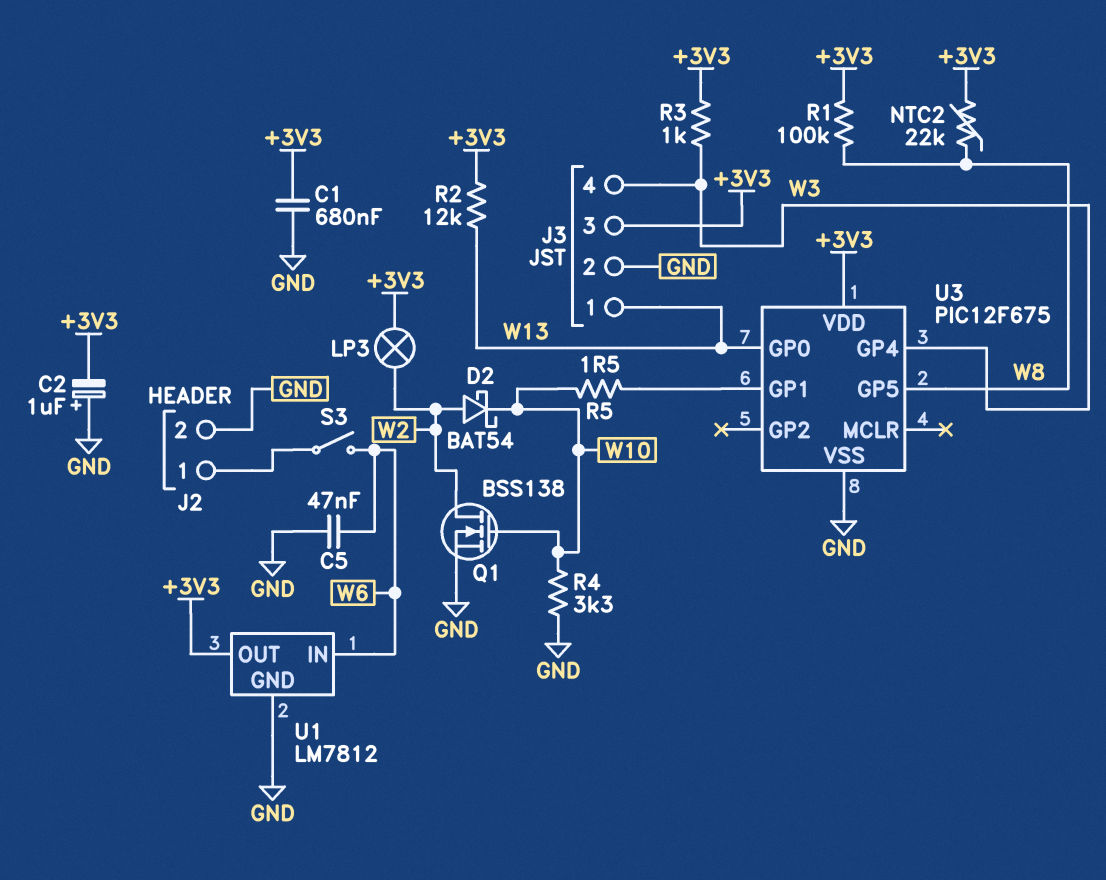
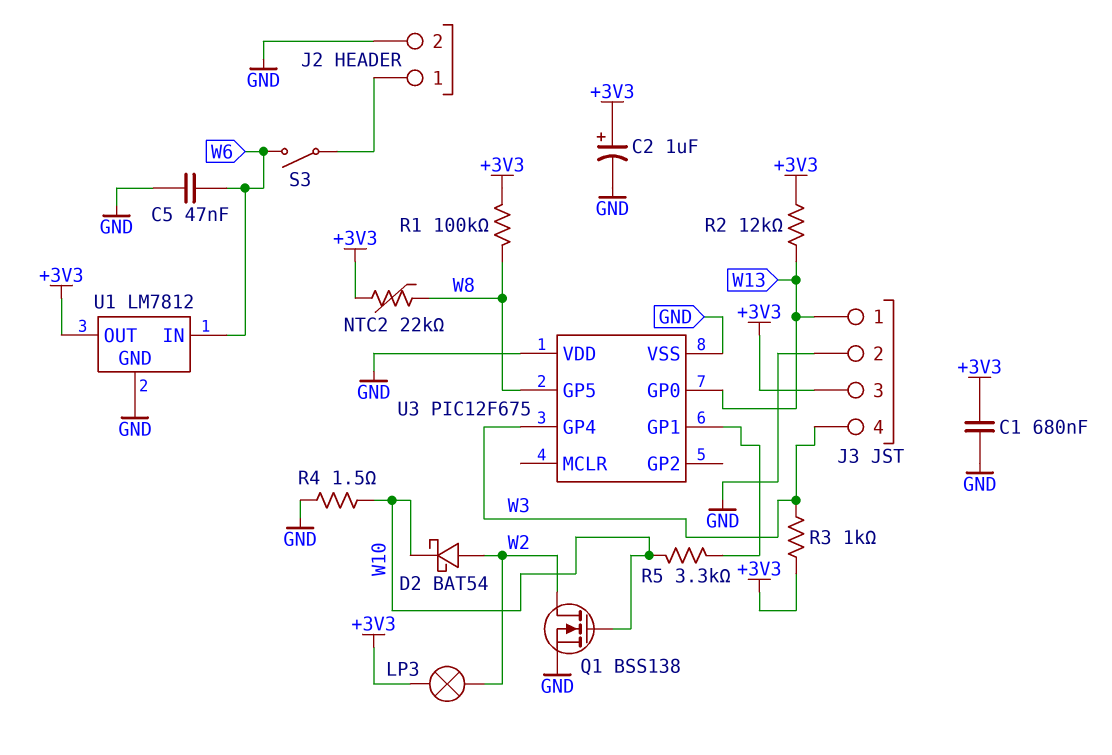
C2: 1uF (plus GND, minus +3V3) -> 1uF (plus +3V3, minus GND)
R4: 3.3k (GND, W10) -> 1.5 (GND, W10)
R5: 1.5 (U3/GP1, W10) -> 3.3k (U3/GP1, W10)
U3 pin VDD: +3V3 -> GND

